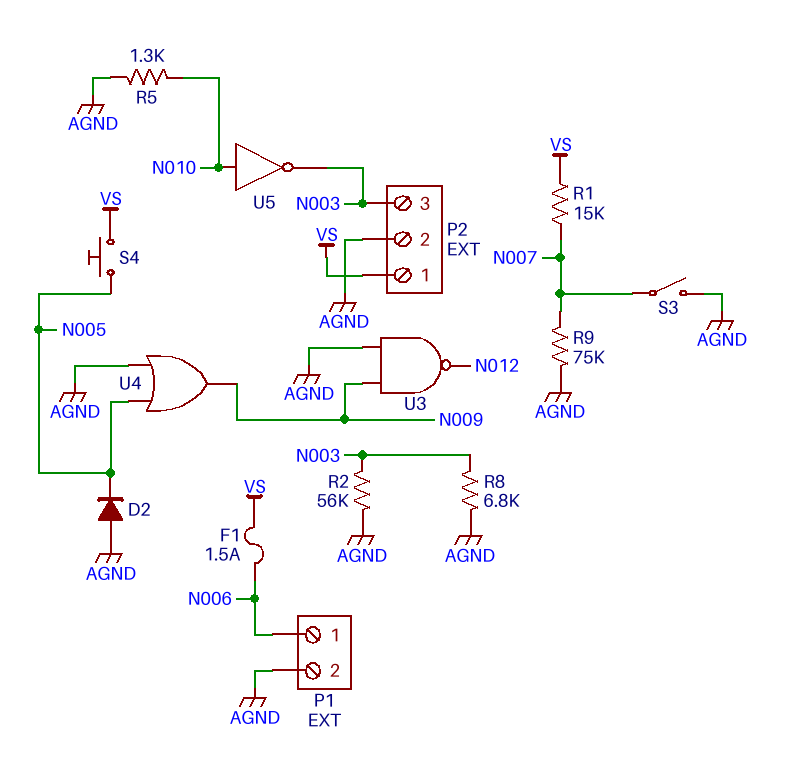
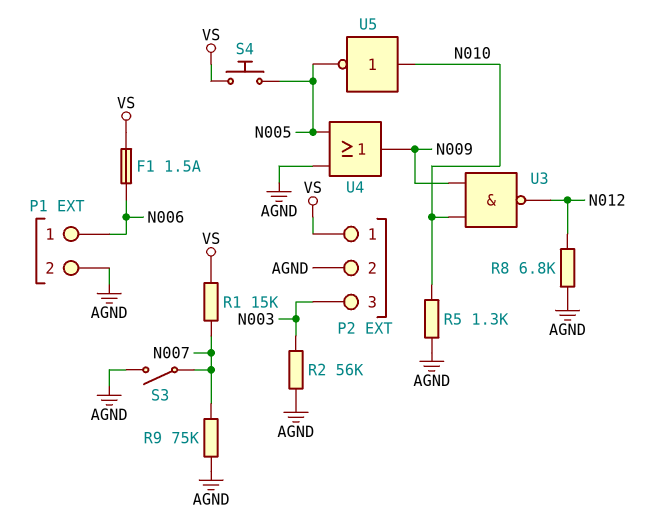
D2: diode (A AGND, K N005) -> none
R8: 6.8k (AGND, N003) -> 6.8k (AGND, N012)
U3: NAND (in AGND, in N009, out N012) -> NAND (in N009, in N010, out N012)
U5: NOT (in N010, out N003) -> NOT (in N010, out N005)

